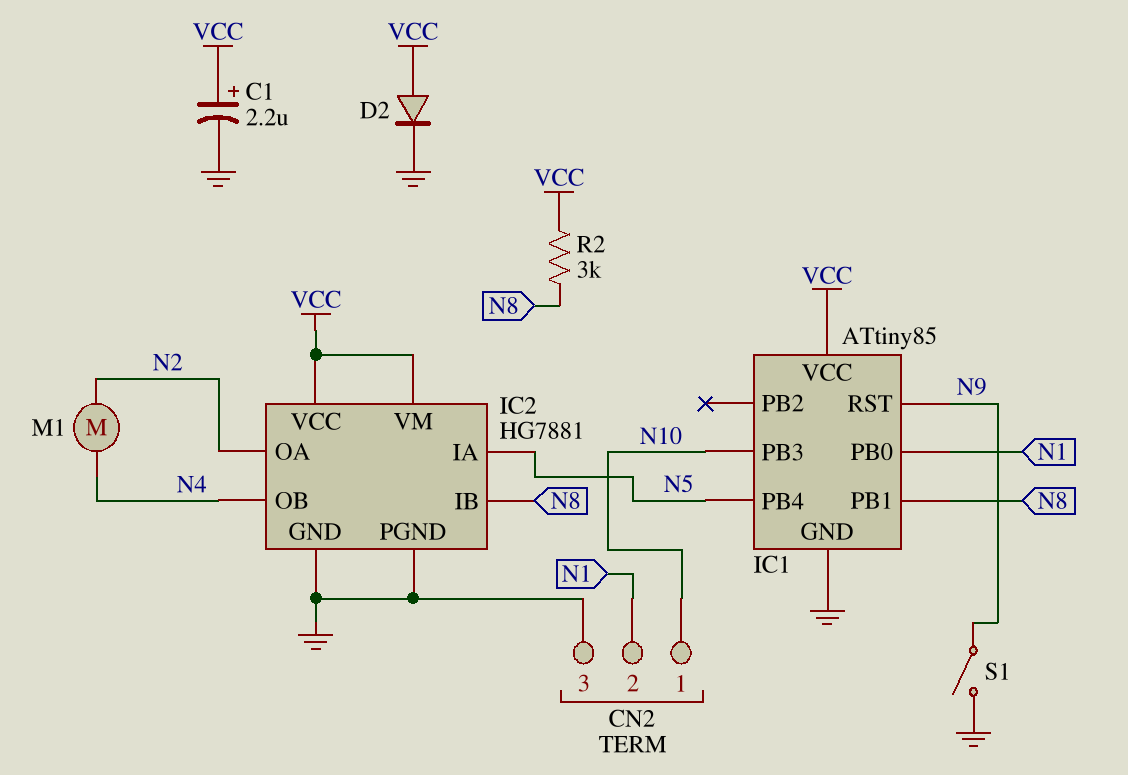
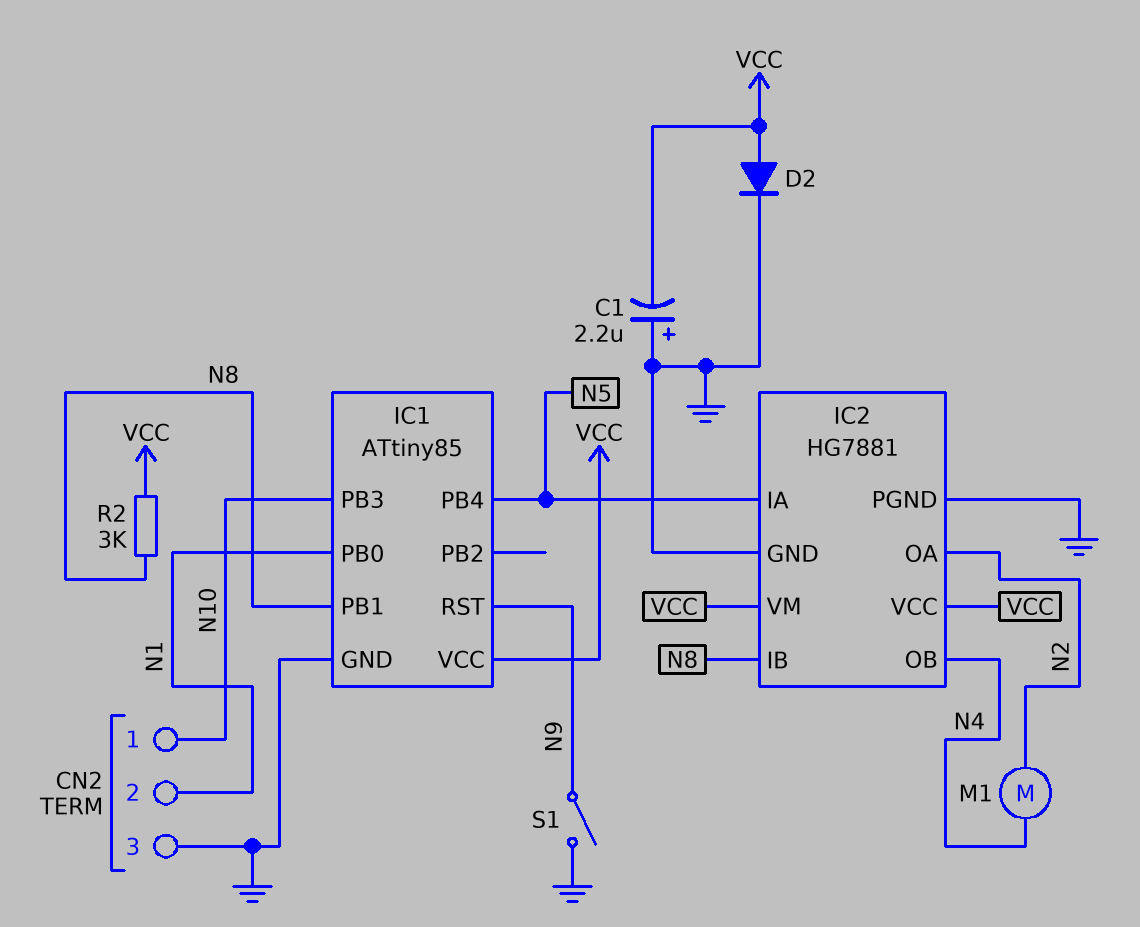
C1: 2.2uF (plus VCC, minus GND) -> 2.2uF (plus GND, minus VCC)

